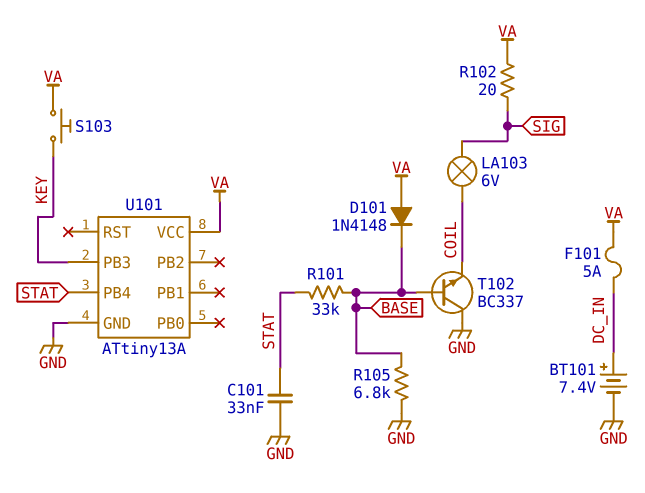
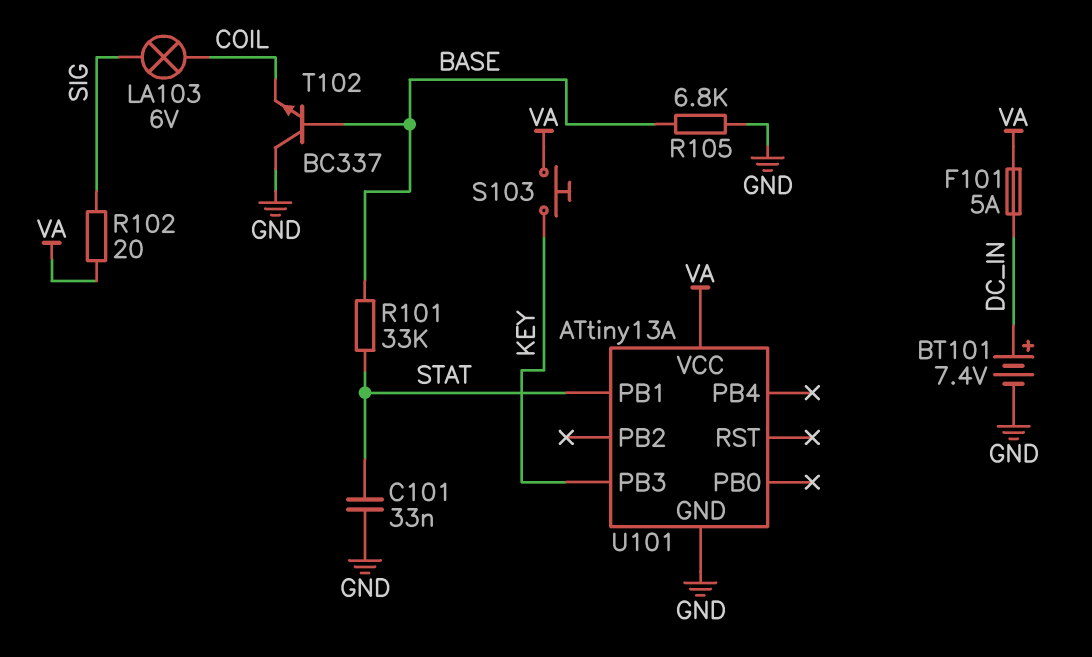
D101: diode 1N4148 (A VA, K BASE) -> none
U101 pin PB1: none -> STAT
U101 pin PB4: STAT -> none

